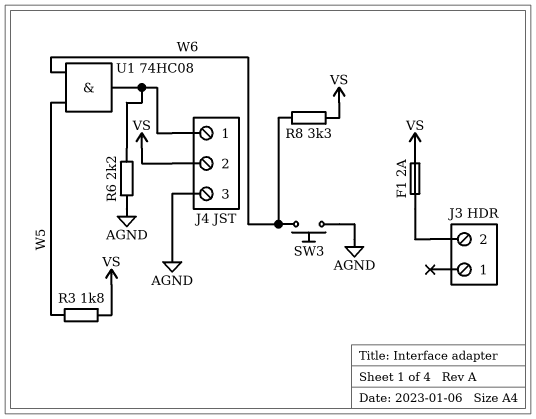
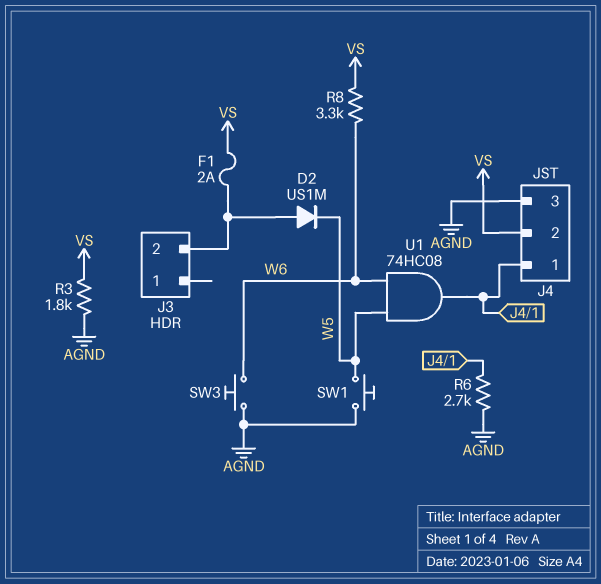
D2: none -> diode US1M (A J3/2, K W5)
R3: 1.8k (VS, W5) -> 1.8k (AGND, VS)
R6: 2.2k (AGND, J4/1) -> 2.7k (AGND, J4/1)
SW1: none -> button (AGND, W5)

